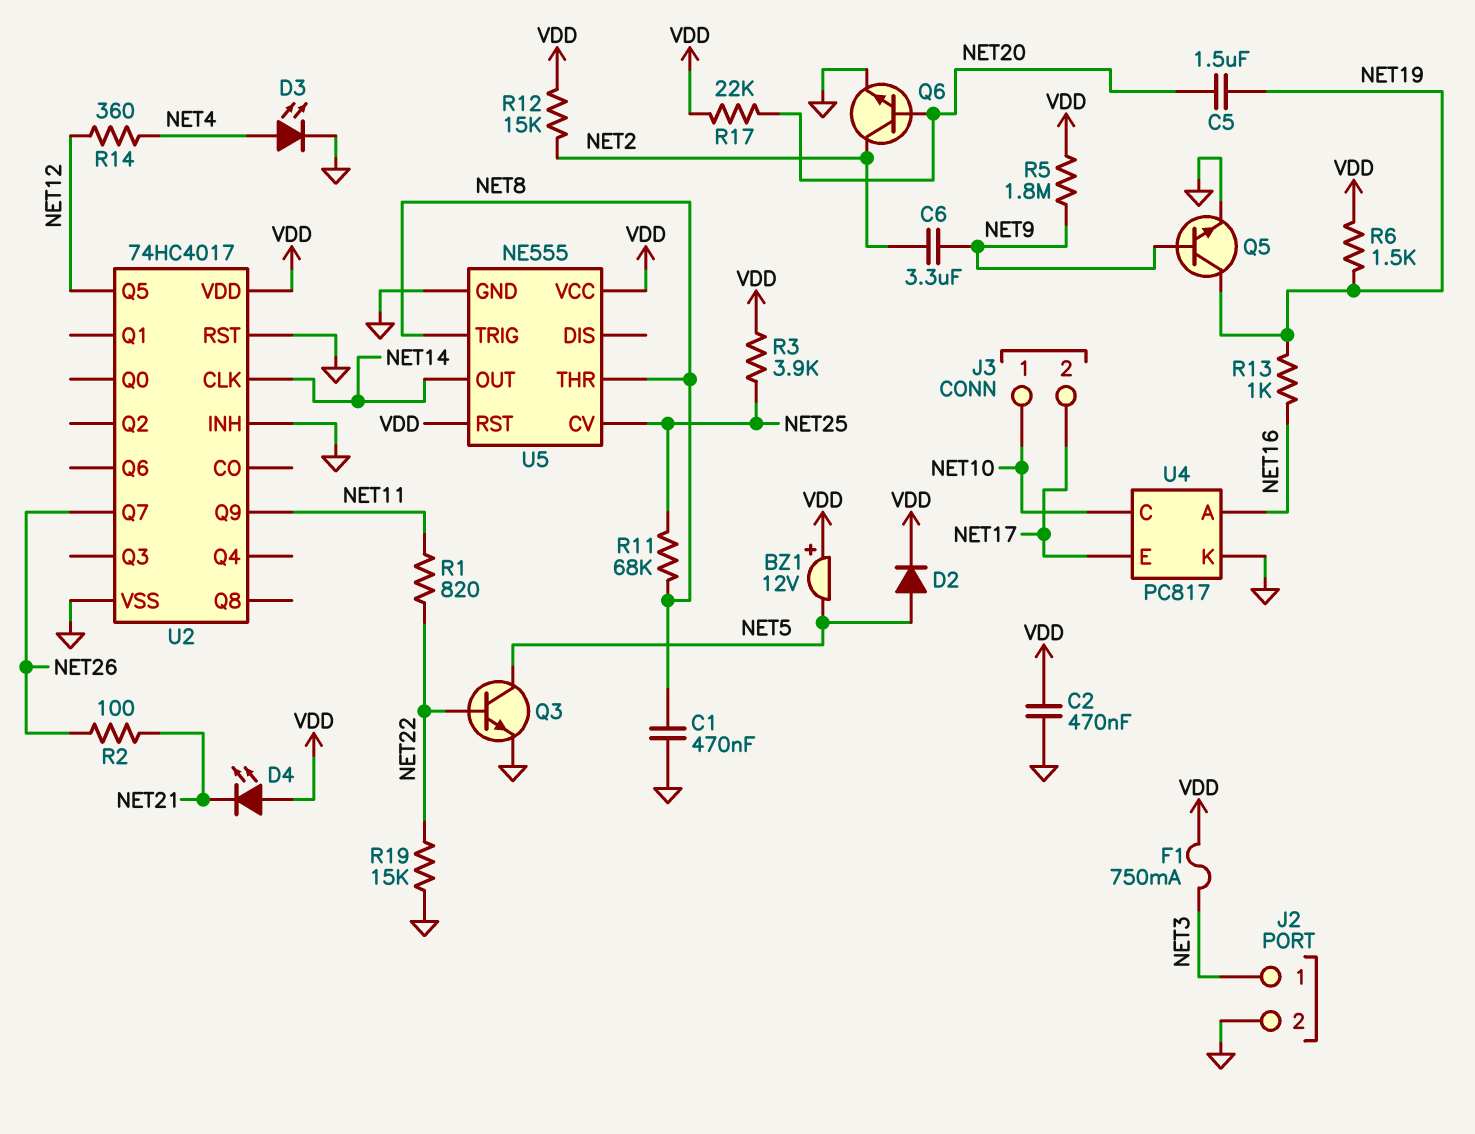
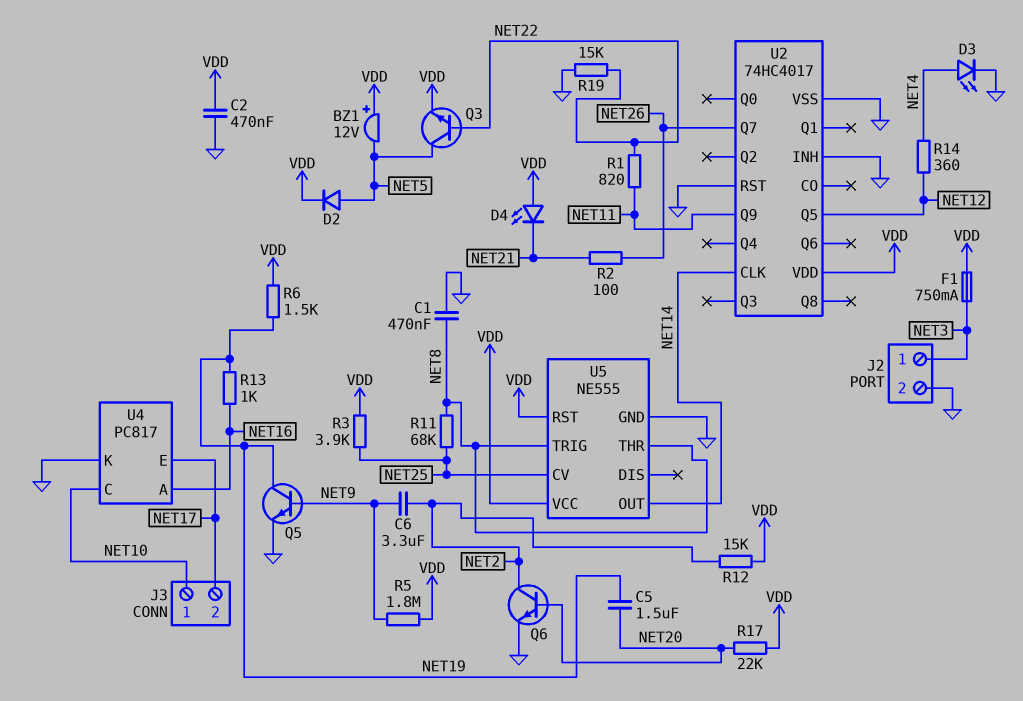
Q3: NPN (B NET22, C NET5, E GND) -> NPN (B NET22, C NET5, E VDD)

